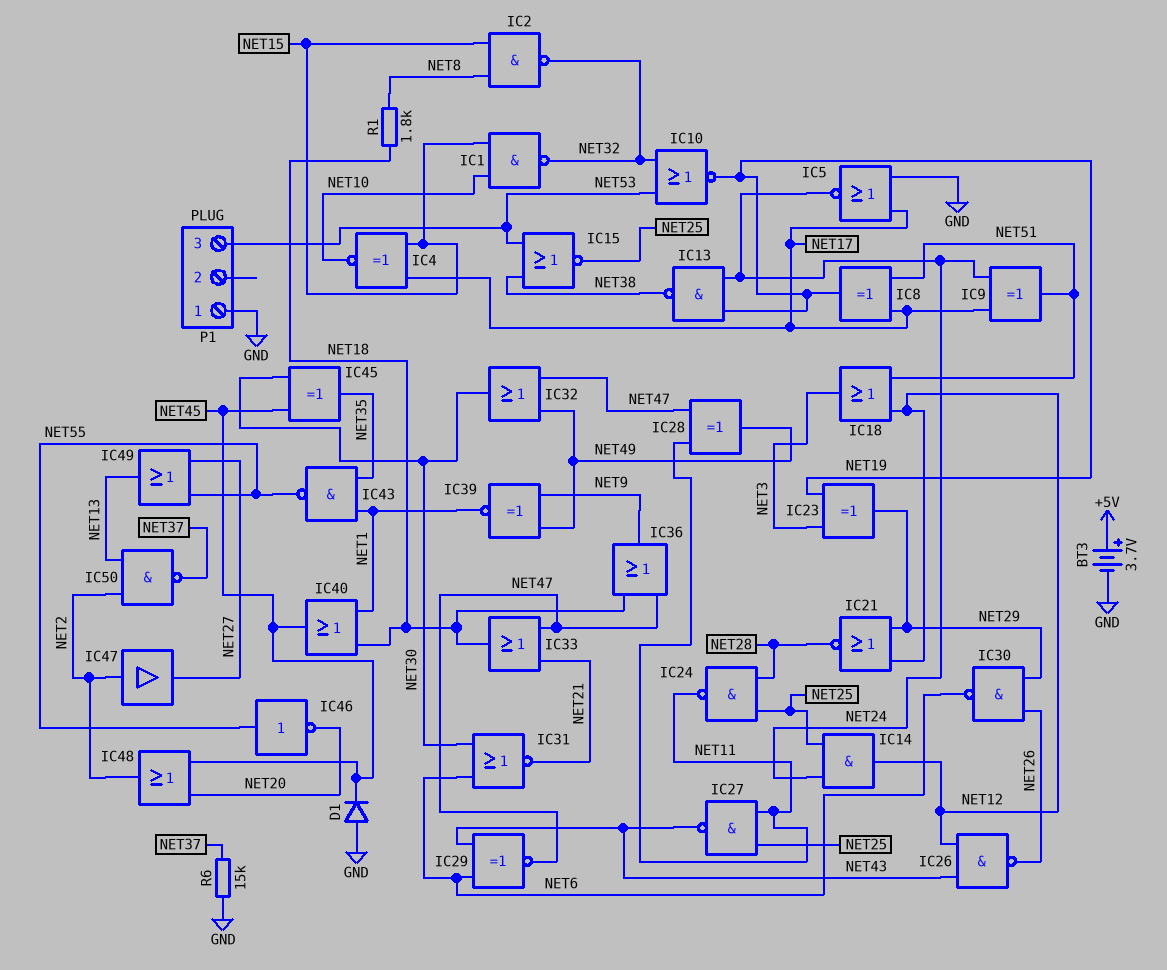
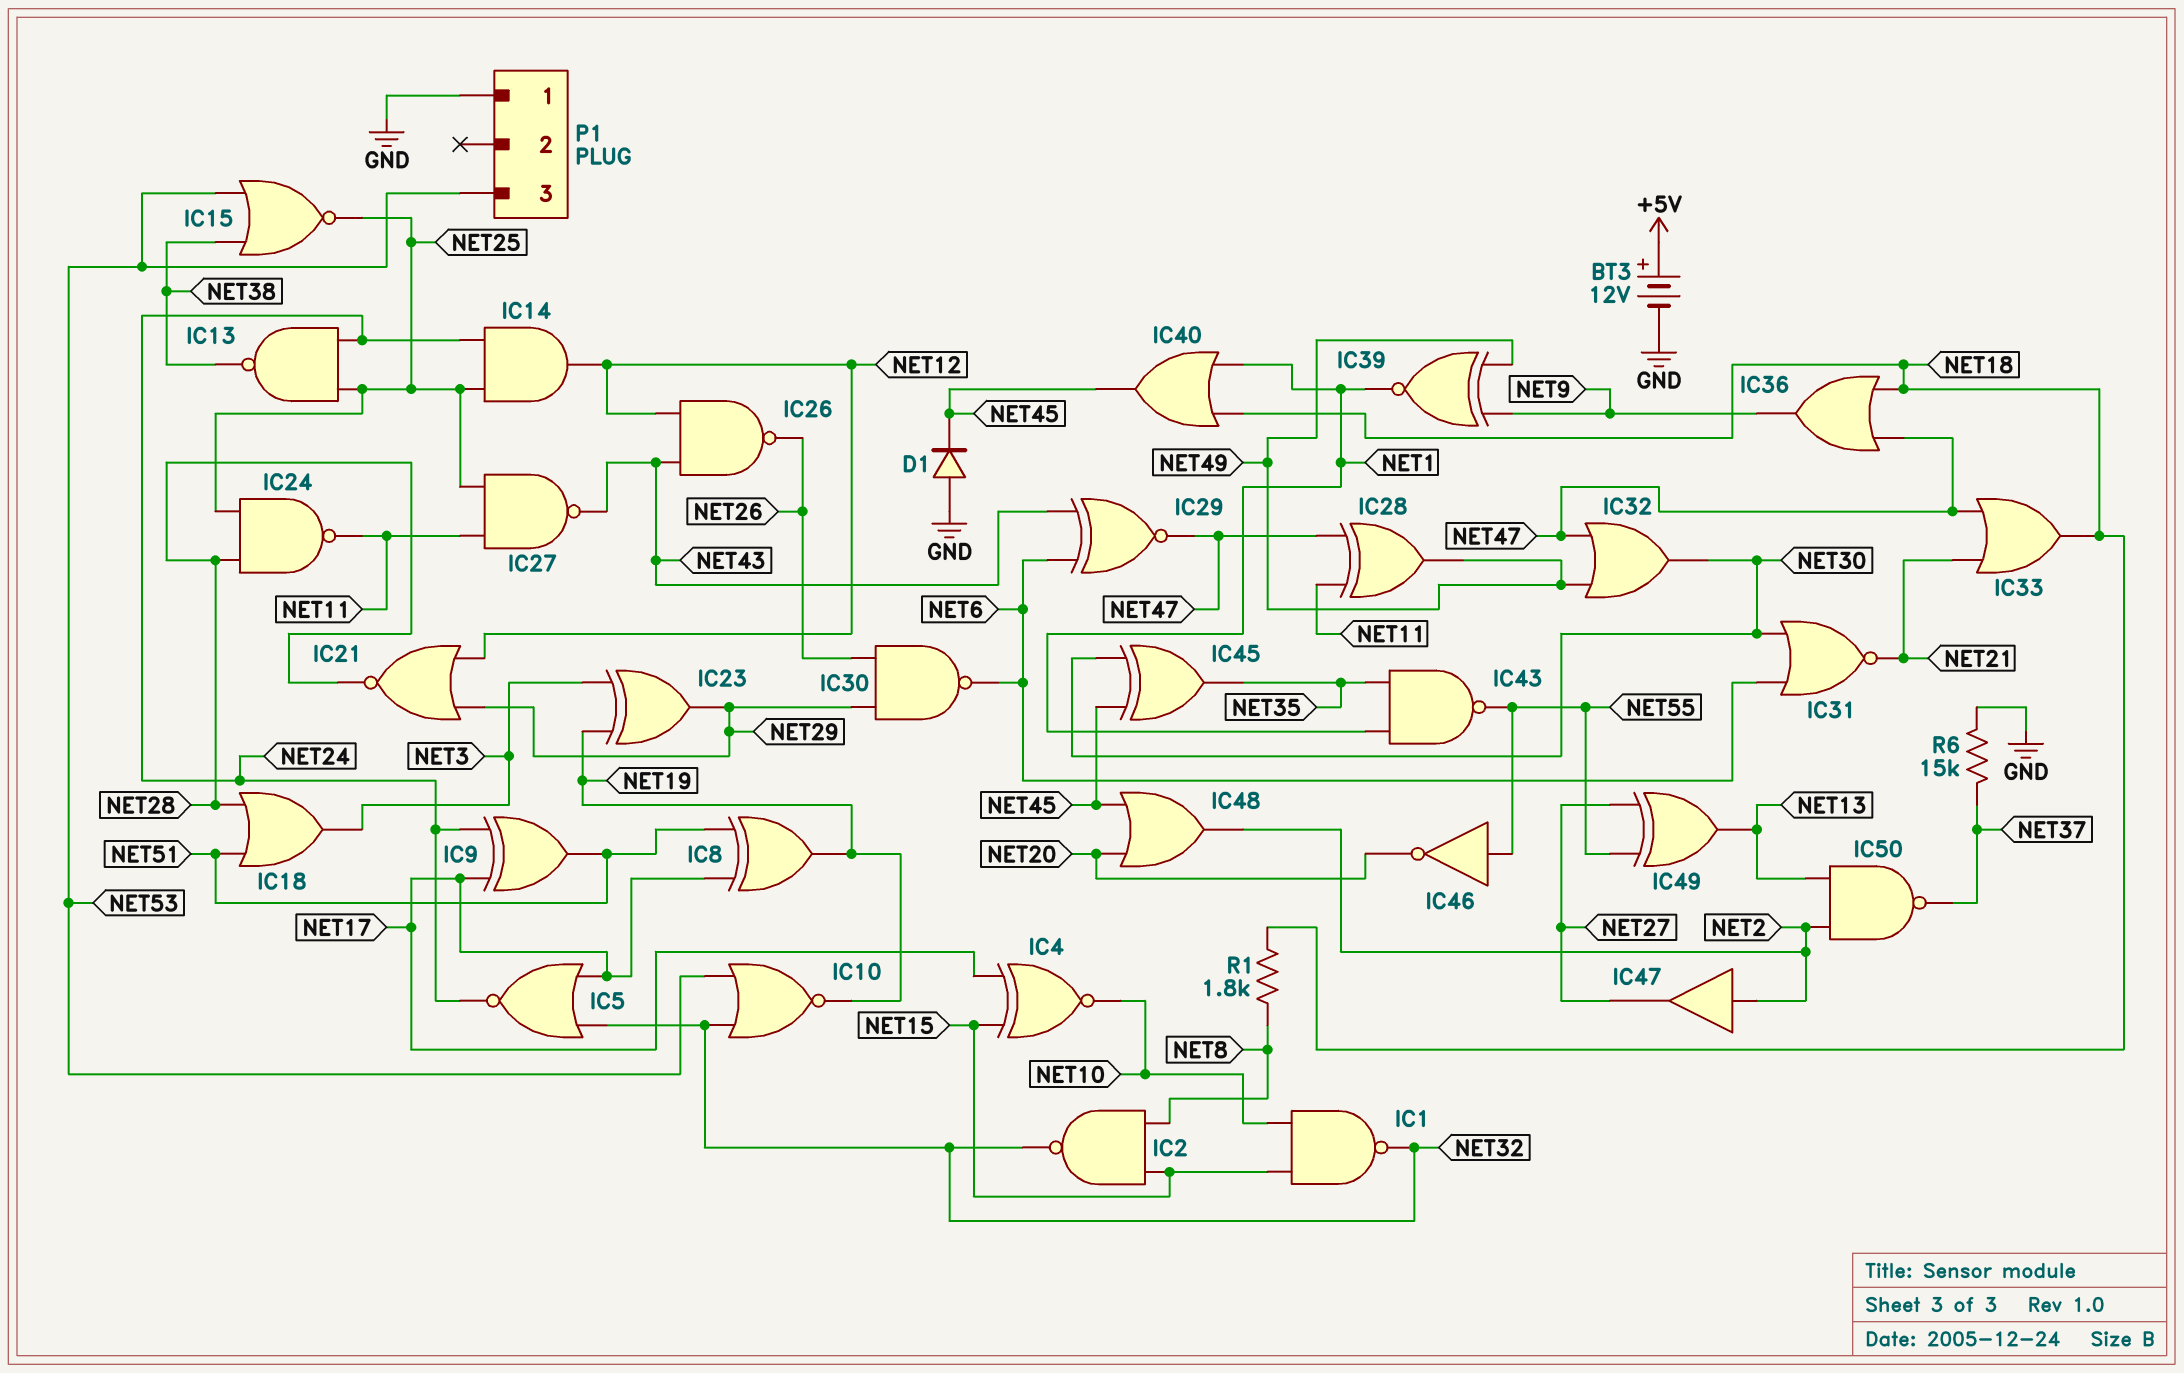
BT3: 3.7V (plus +5V, minus GND) -> 12V (plus +5V, minus GND)
IC5: NOR (in GND, in NET17, out NET24) -> NOR (in NET17, in NET32, out NET24)
IC13: NAND (in NET19, in NET24, out NET38) -> NAND (in NET24, in NET25, out NET38)
IC18: OR (in NET12, in NET51, out NET3) -> OR (in NET28, in NET51, out NET3)
IC49: OR (in NET27, in NET55, out NET13) -> XOR (in NET27, in NET55, out NET13)

